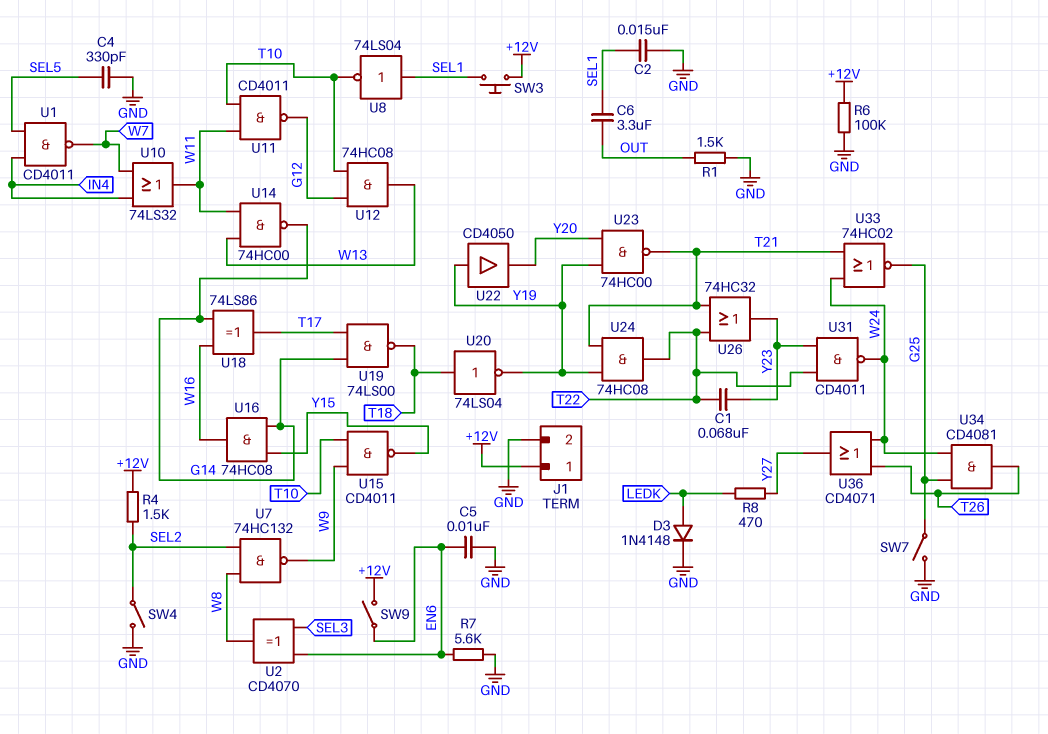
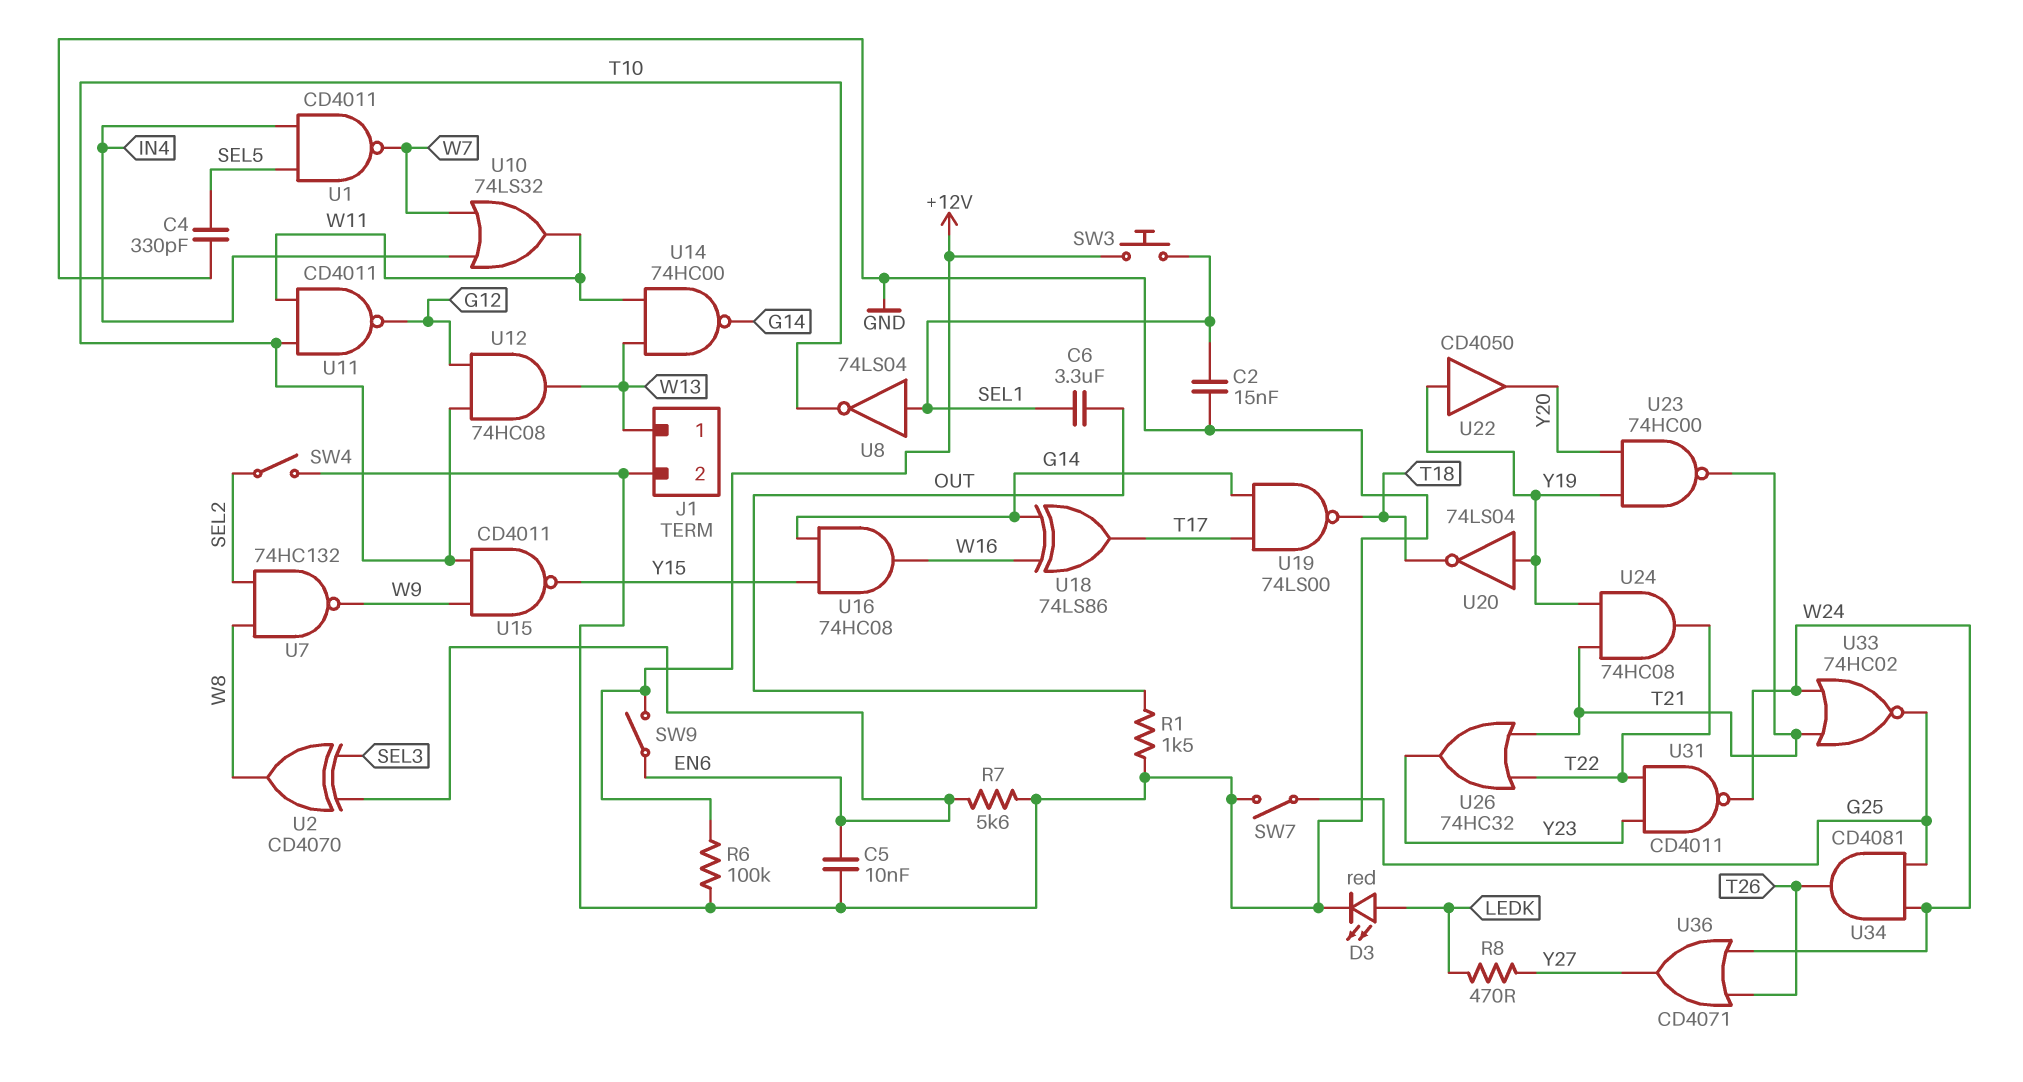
C1: 68nF (T22, Y23) -> none
D3: diode 1N4148 (A LEDK, K GND) -> LED red (A LEDK, K GND)
J1 pin 1: +12V -> W13
R4: 1.5k (+12V, SEL2) -> none
U20: NOT 74LS04 (in T18, out Y19) -> NOT 74LS04 (in Y19, out T18)

